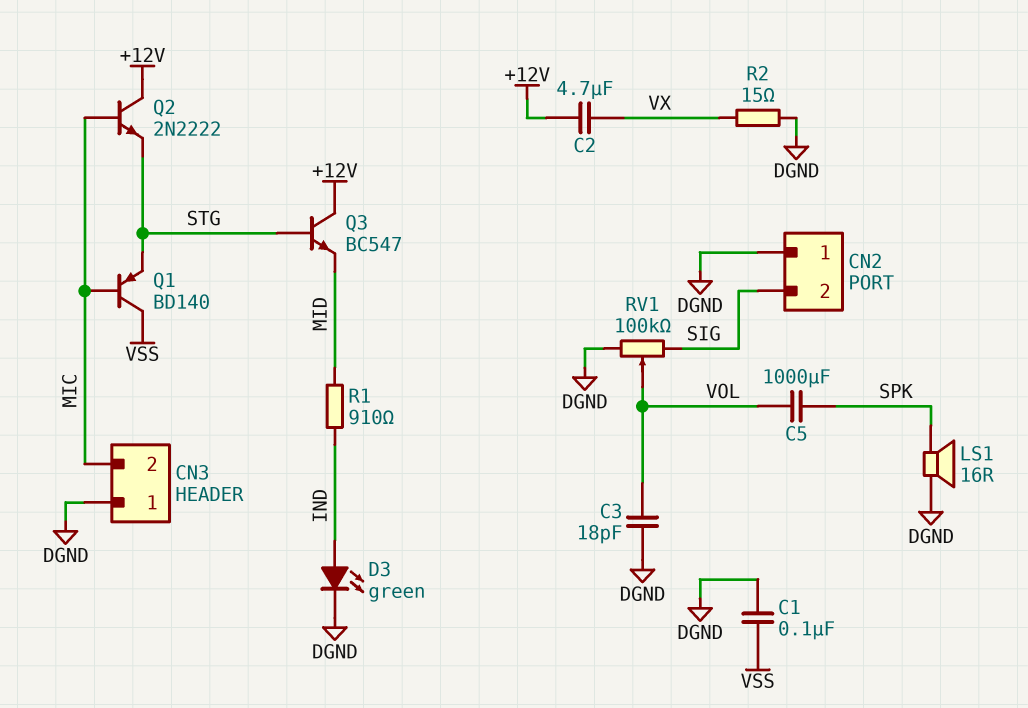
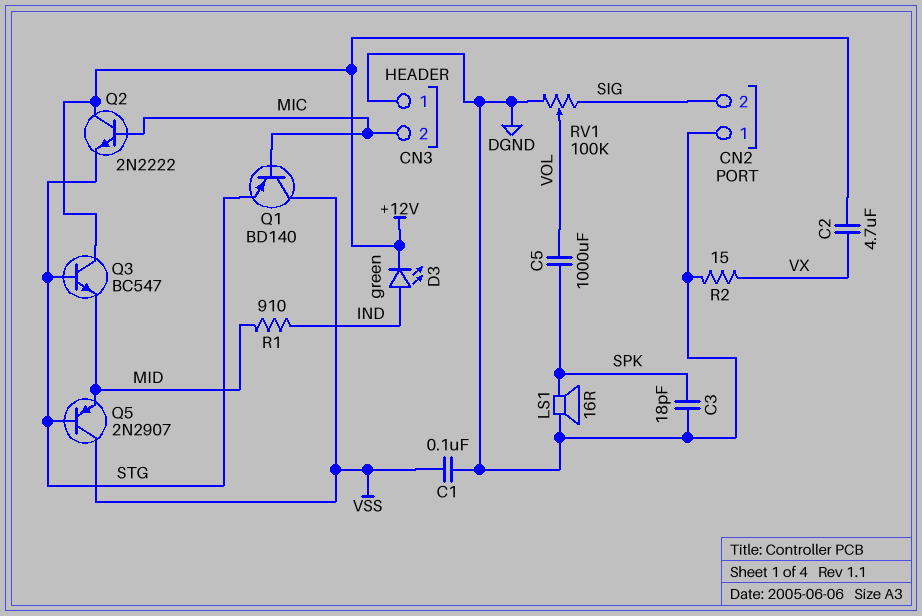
C3: 18pF (DGND, VOL) -> 18pF (DGND, SPK)
D3: LED green (A IND, K DGND) -> LED green (A IND, K +12V)
Q5: none -> PNP 2N2907 (B STG, C VSS, E MID)

